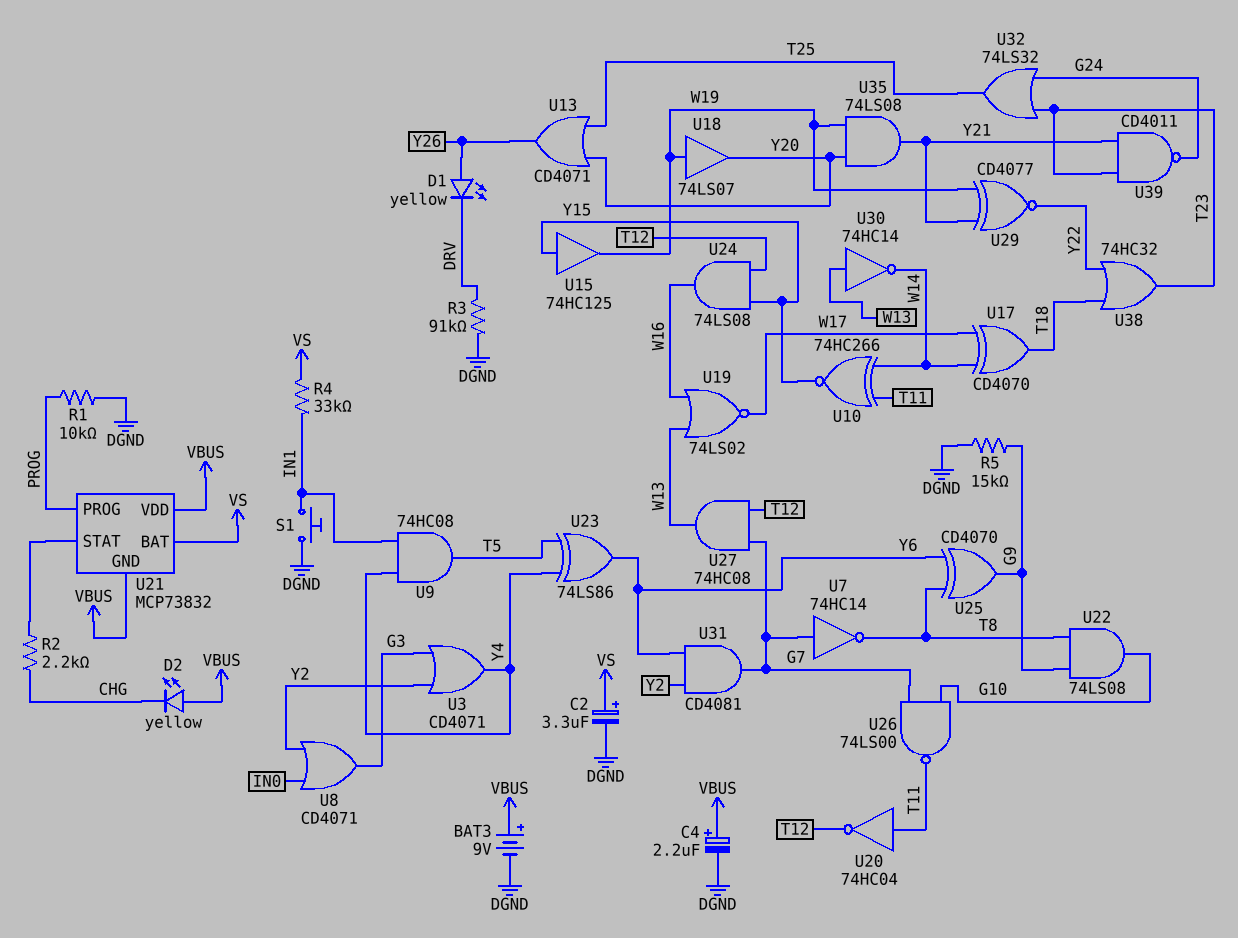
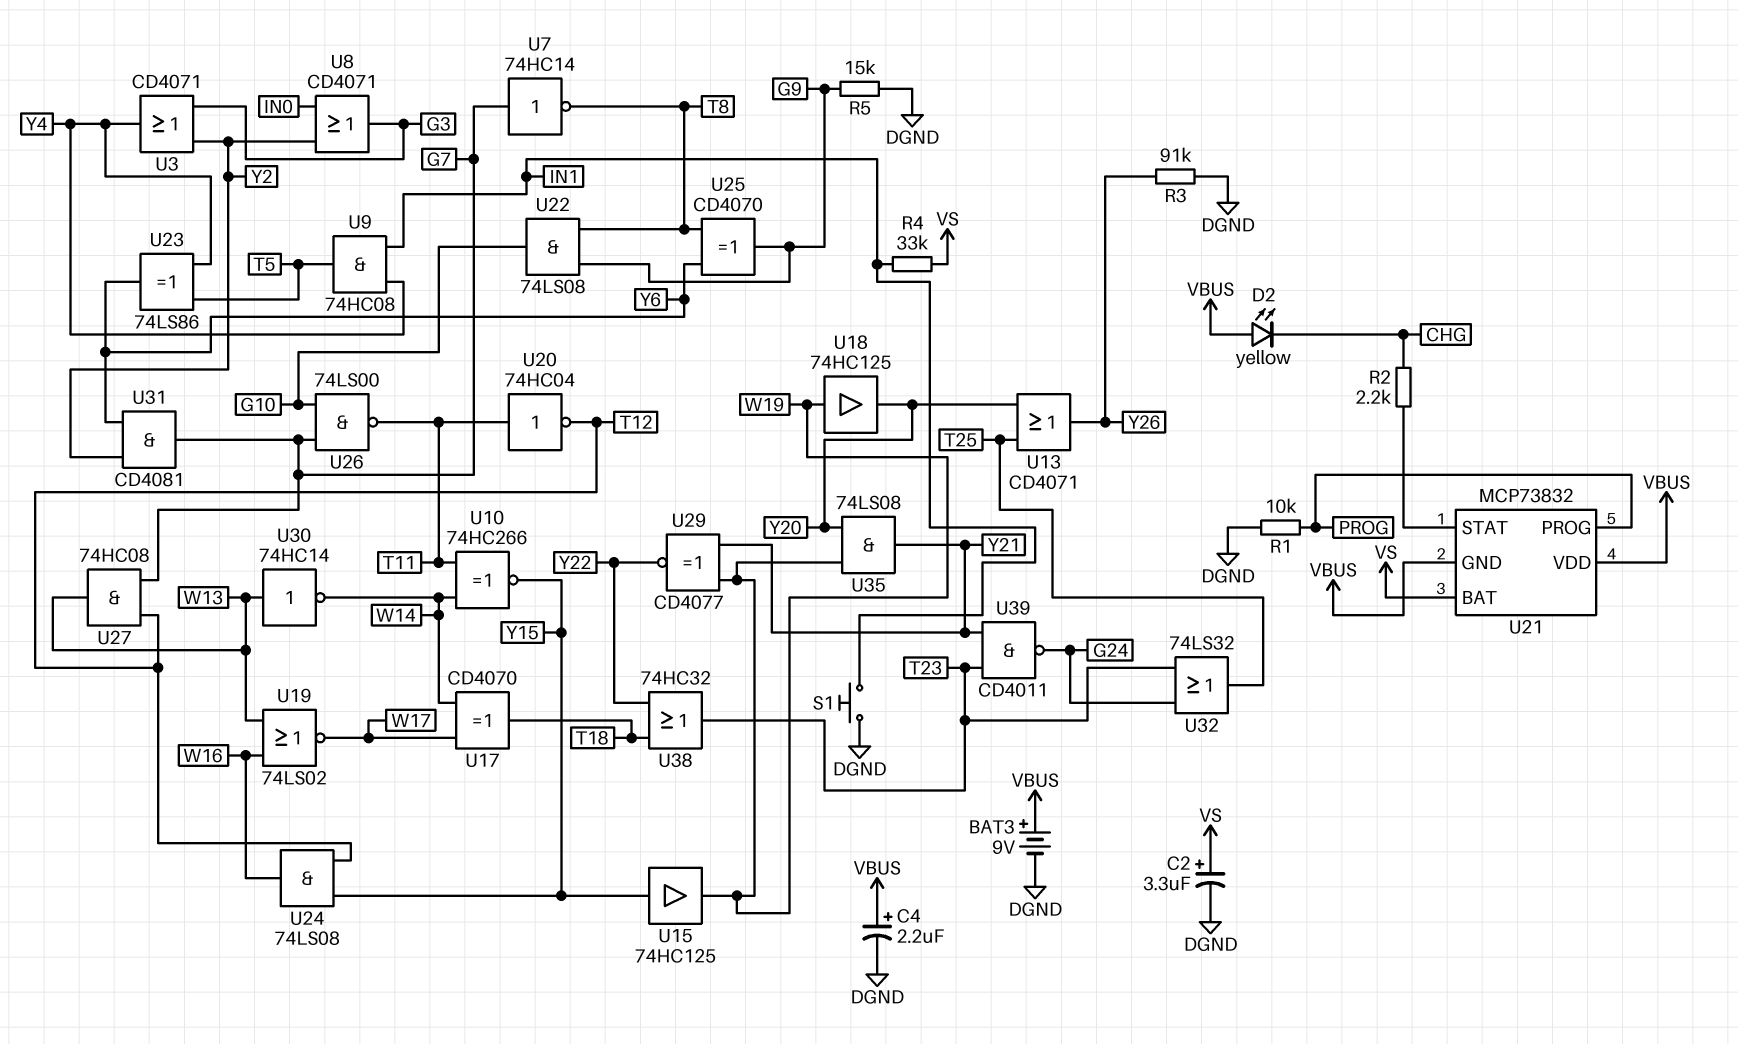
D1: LED yellow (A Y26, K DRV) -> none
R3: 91k (DGND, DRV) -> 91k (DGND, Y26)
U18: buffer 74LS07 (in W19, out Y20) -> buffer 74HC125 (in W19, out Y20)

